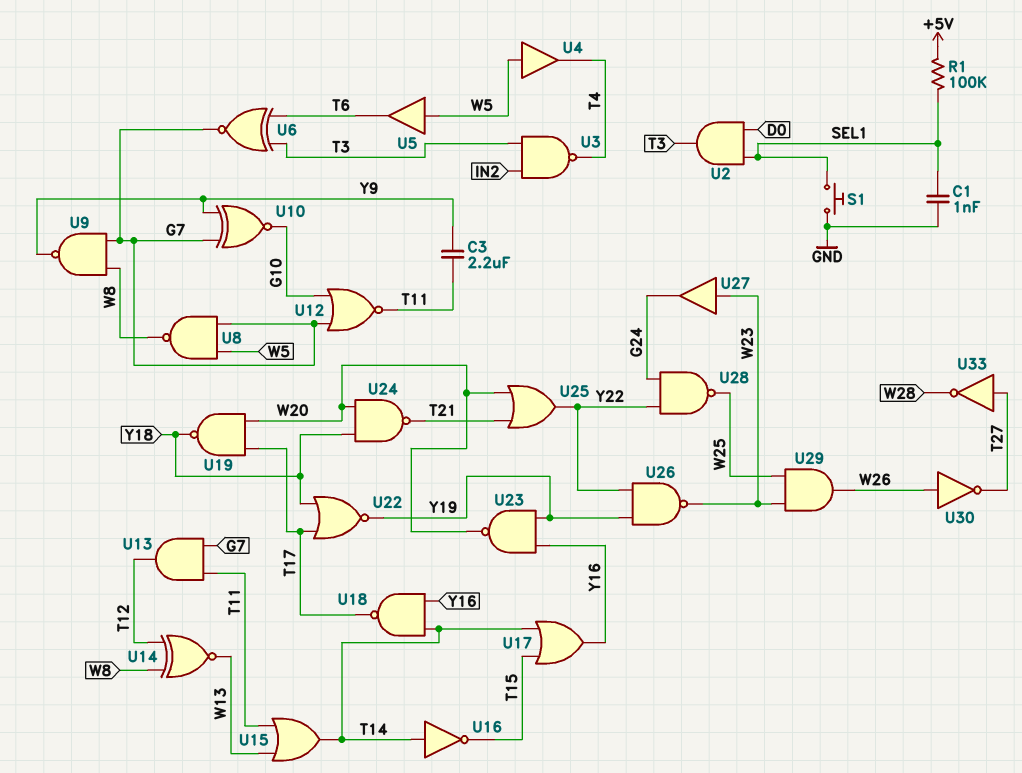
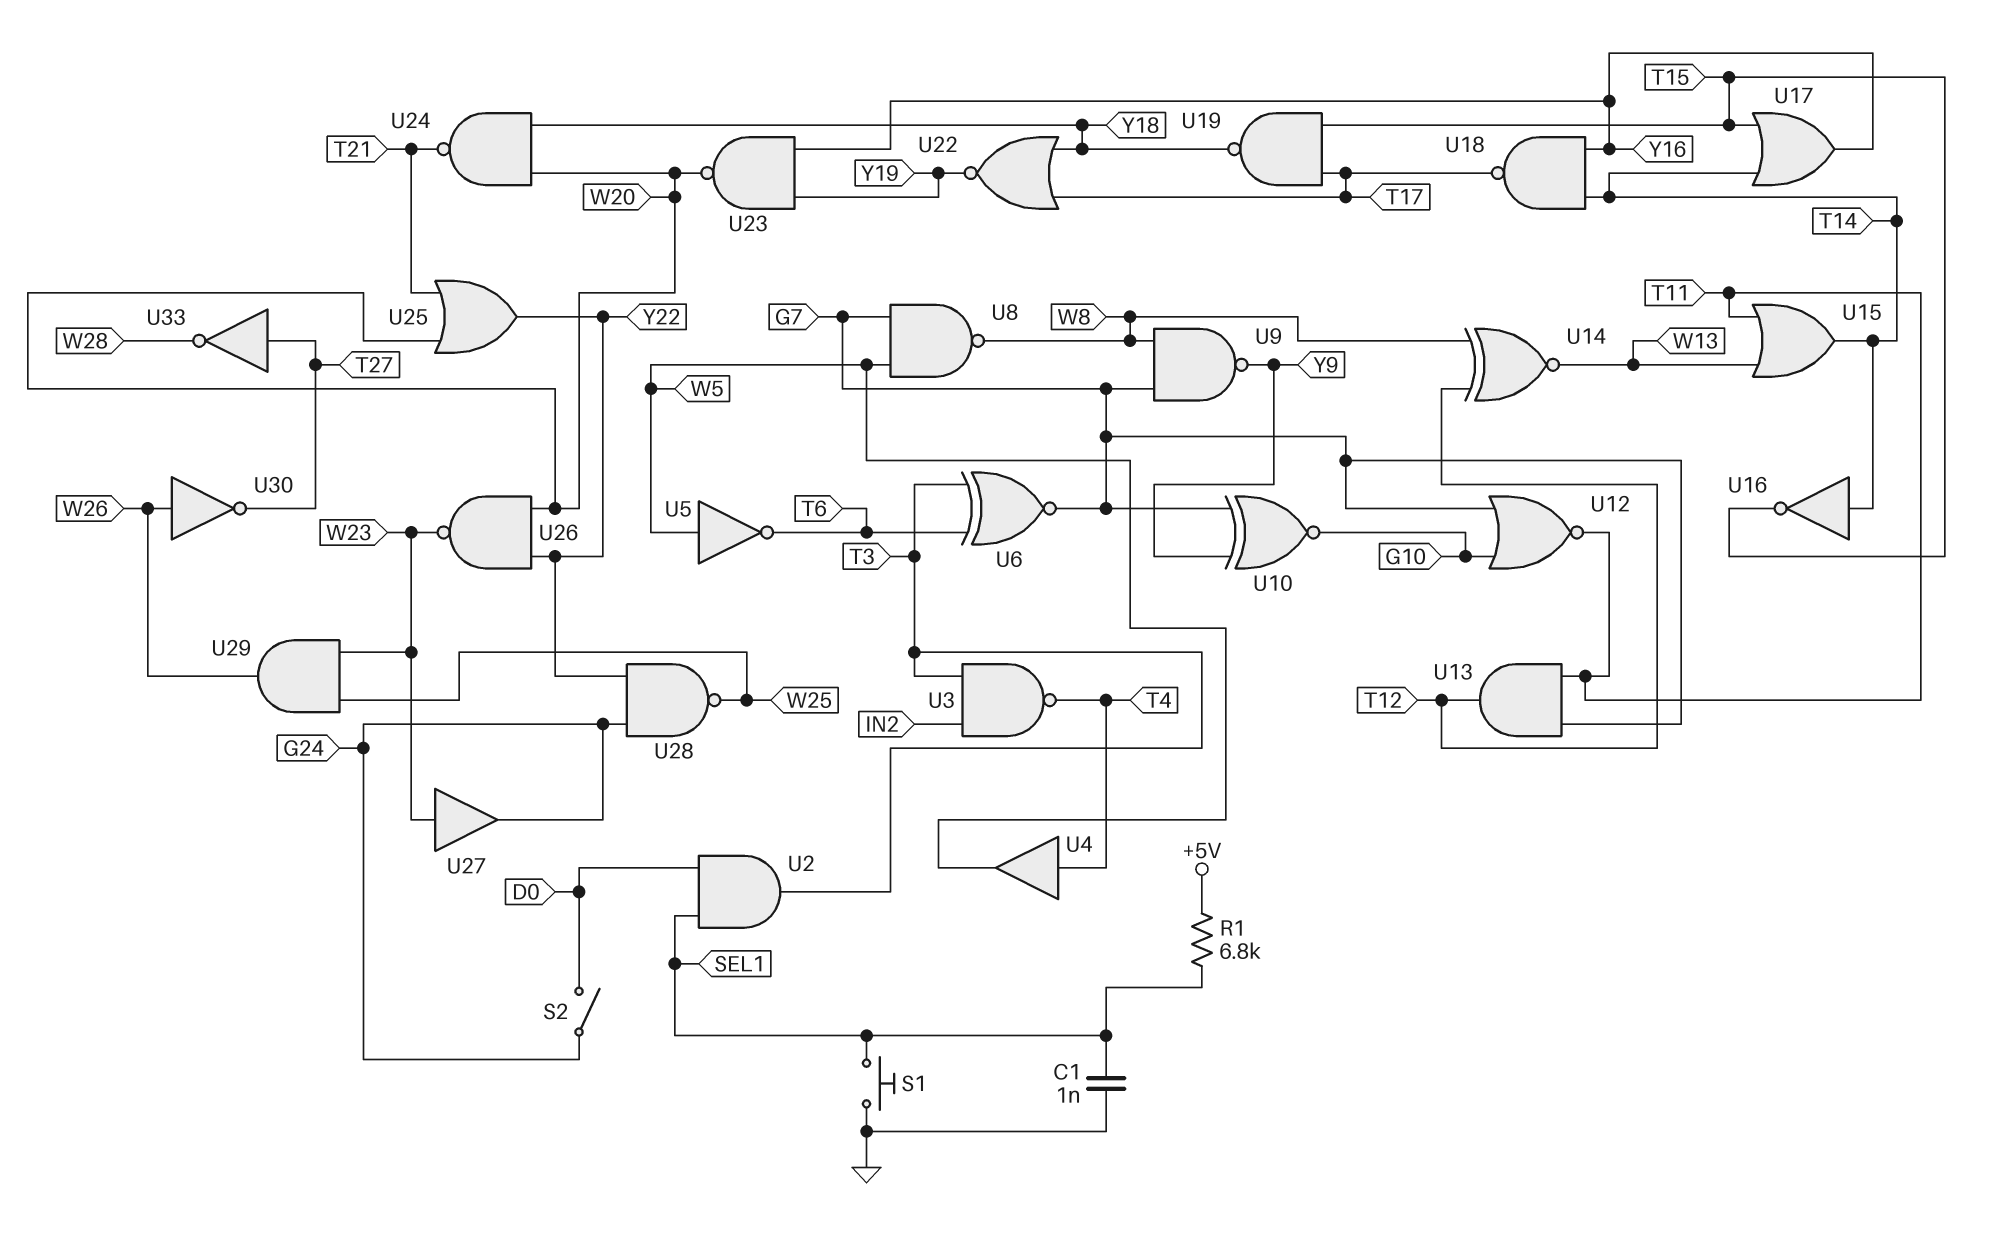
C3: 2.2uF (T11, Y9) -> none
R1: 100k (+5V, SEL1) -> 6.8k (+5V, SEL1)
S2: none -> switch (D0, G24)
U4: buffer (in W5, out T4) -> buffer (in T4, out W5)
U5: buffer (in W5, out T6) -> NOT (in W5, out T6)
U19: NAND (in T17, in W20, out Y18) -> NAND (in T15, in T17, out Y18)
U26: NAND (in Y19, in Y22, out W23) -> NAND (in W20, in Y22, out W23)

